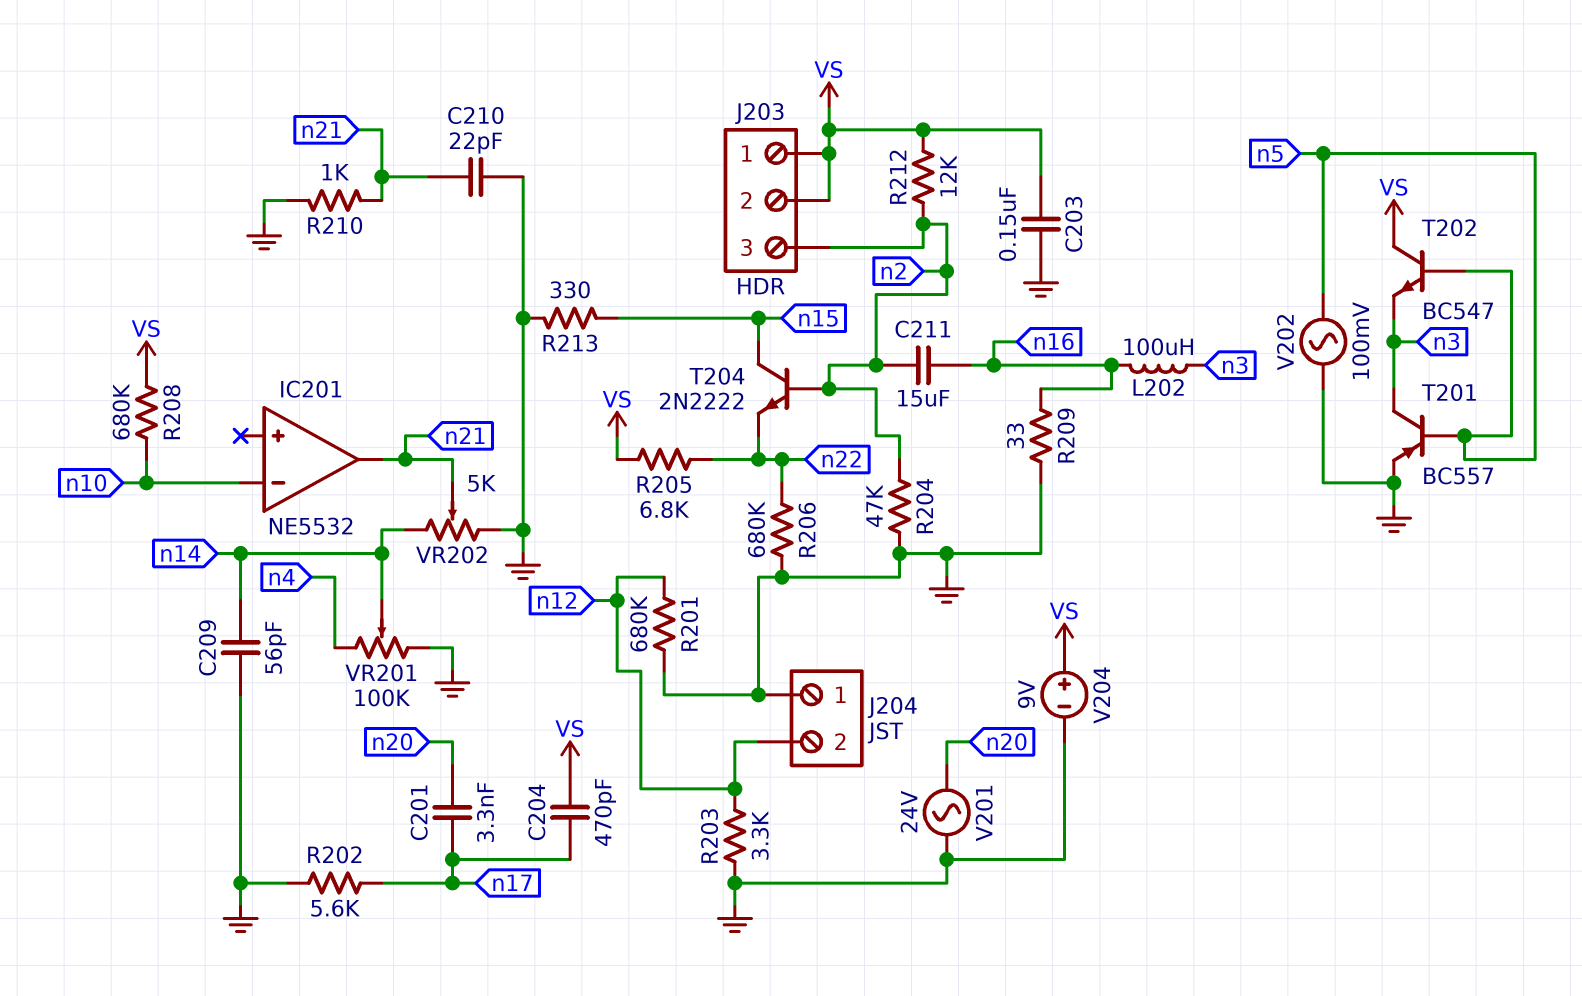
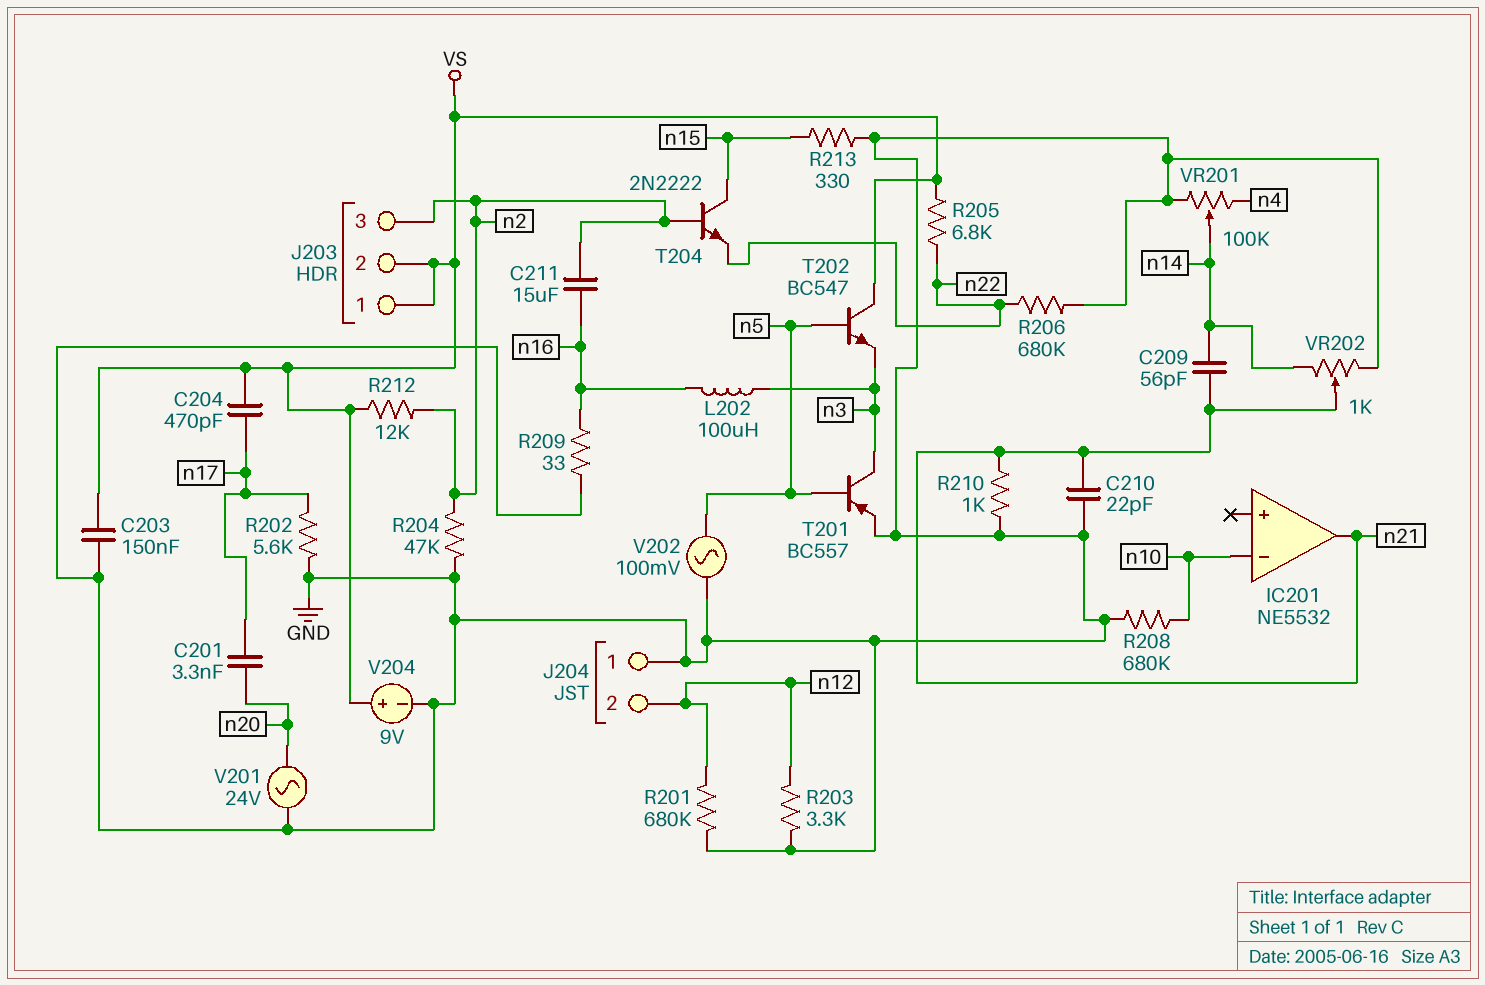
C209: 56pF (GND, n14) -> 56pF (n14, n21)
R208: 680k (VS, n10) -> 680k (GND, n10)
VR202: 5k (GND, n14, wiper n21) -> 1k (GND, n14, wiper n21)

